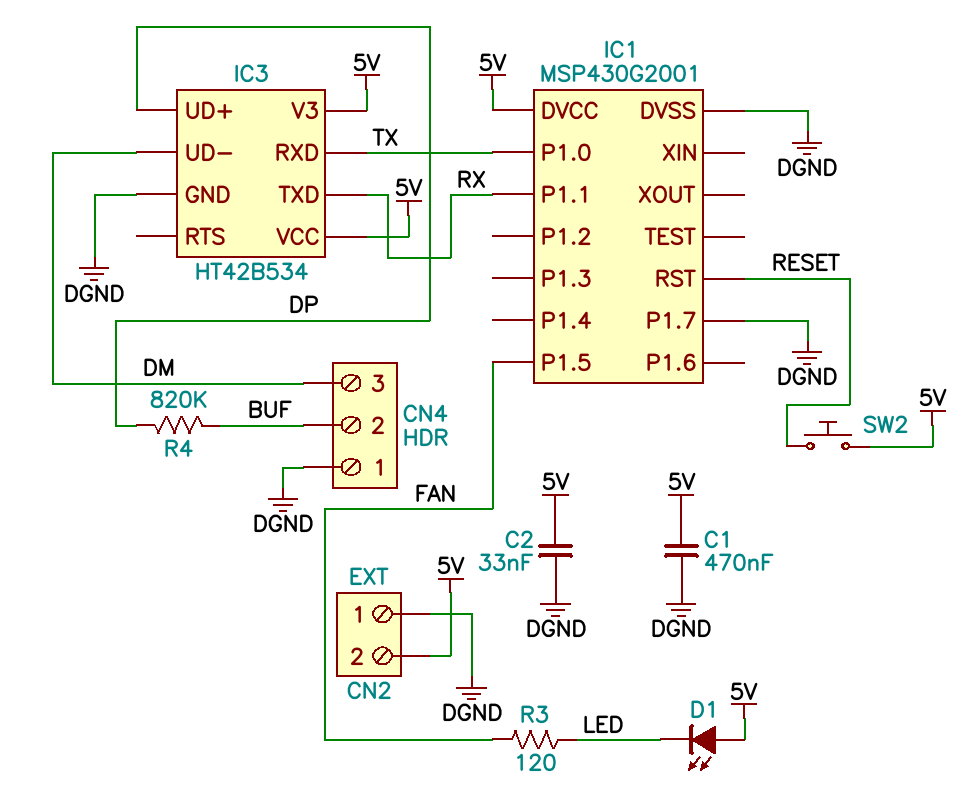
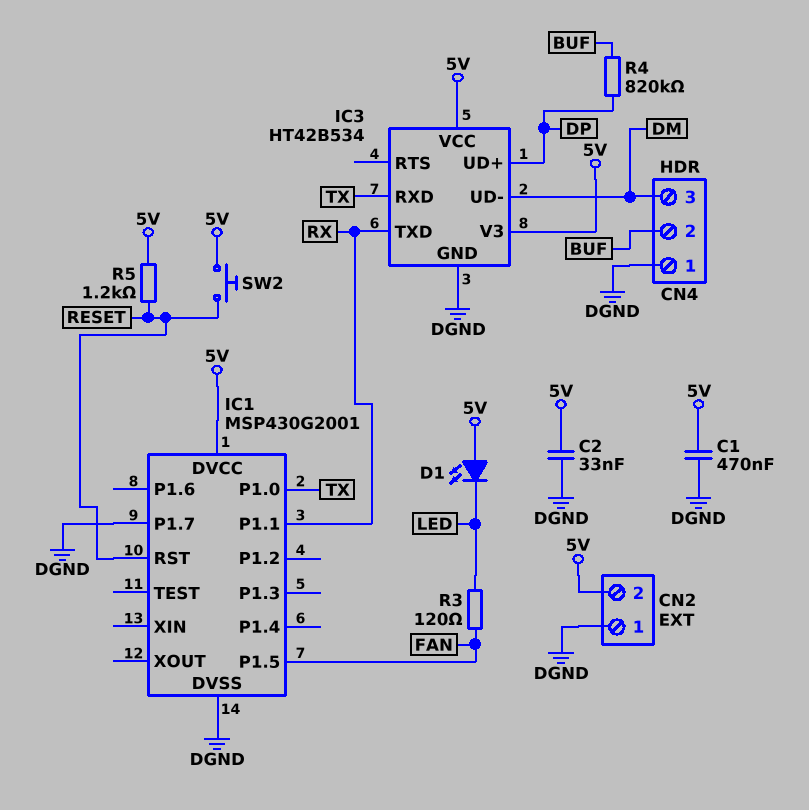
R5: none -> 1.2k (5V, RESET)

